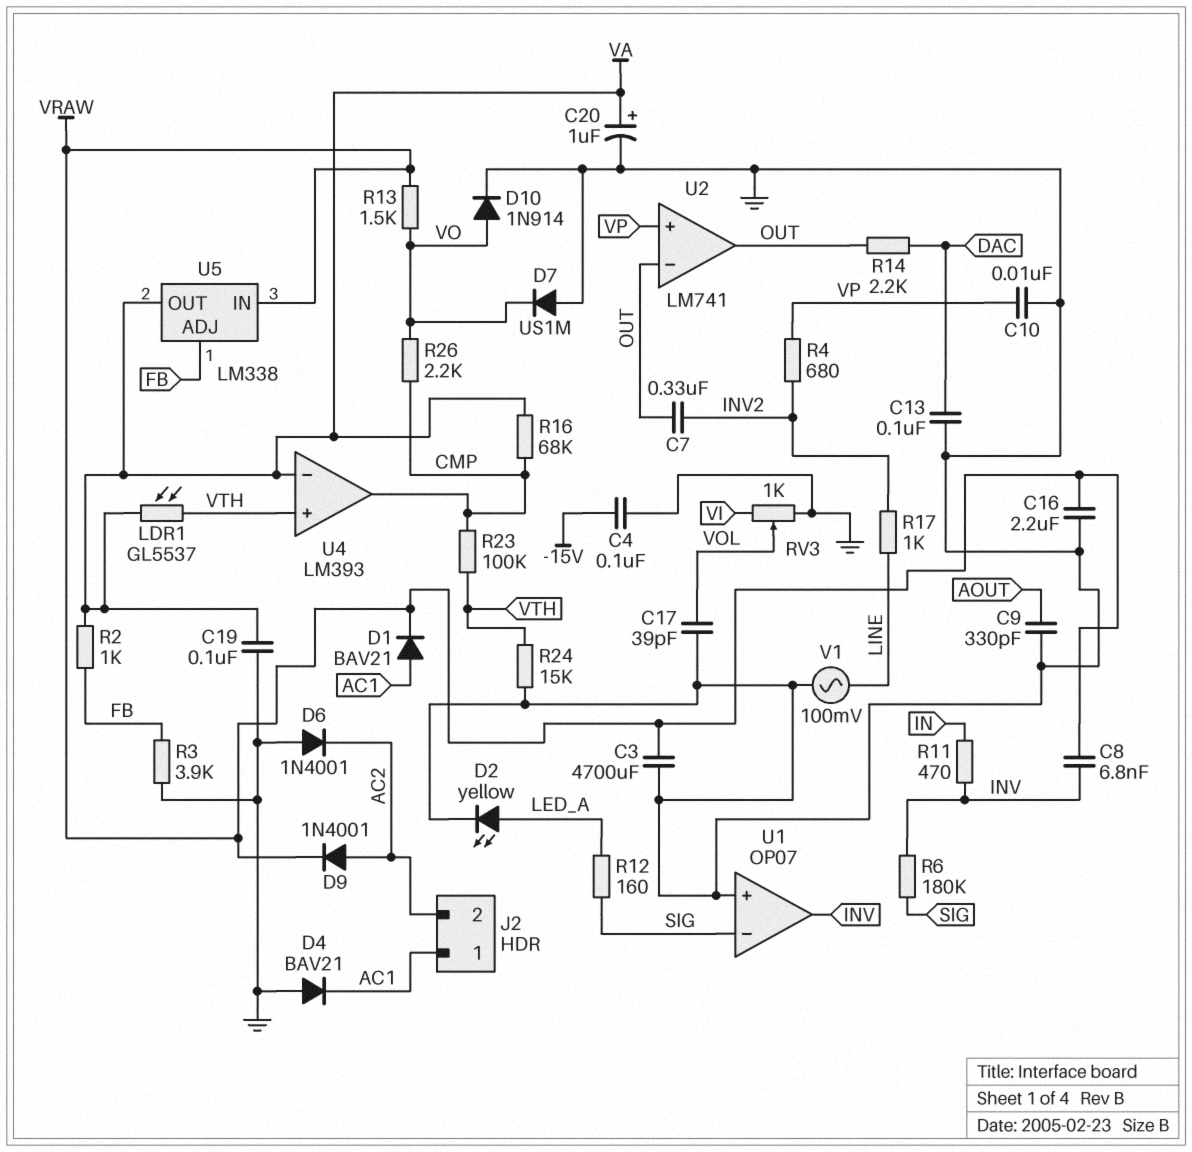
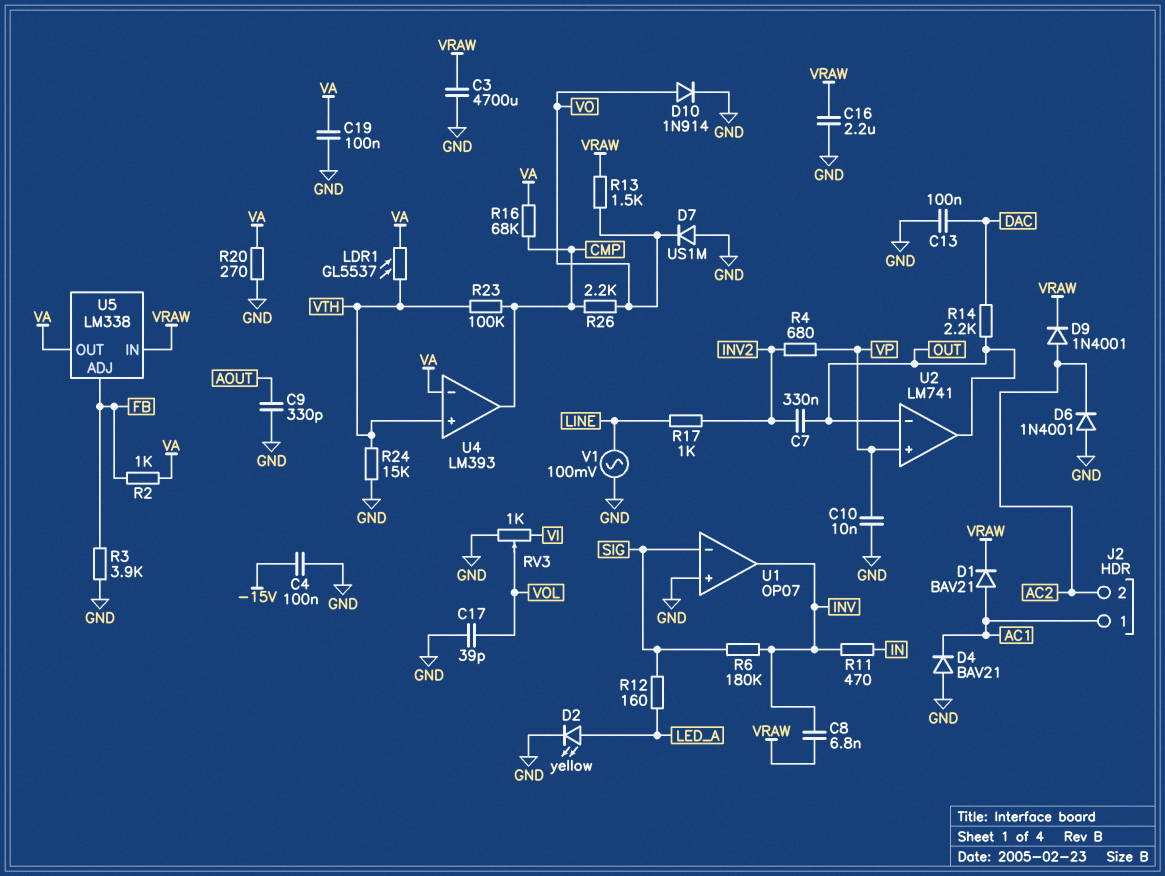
C20: 1uF (plus VA, minus GND) -> none
R20: none -> 270 (GND, VA)

